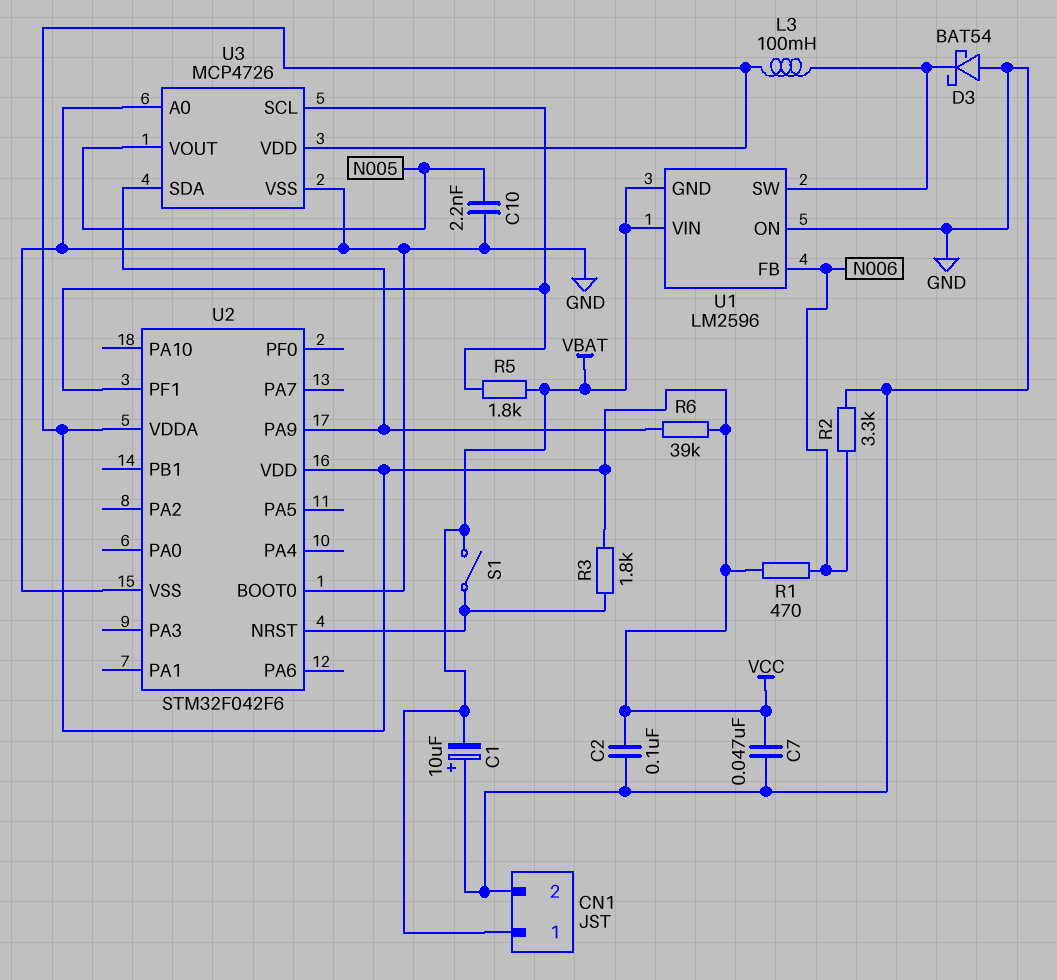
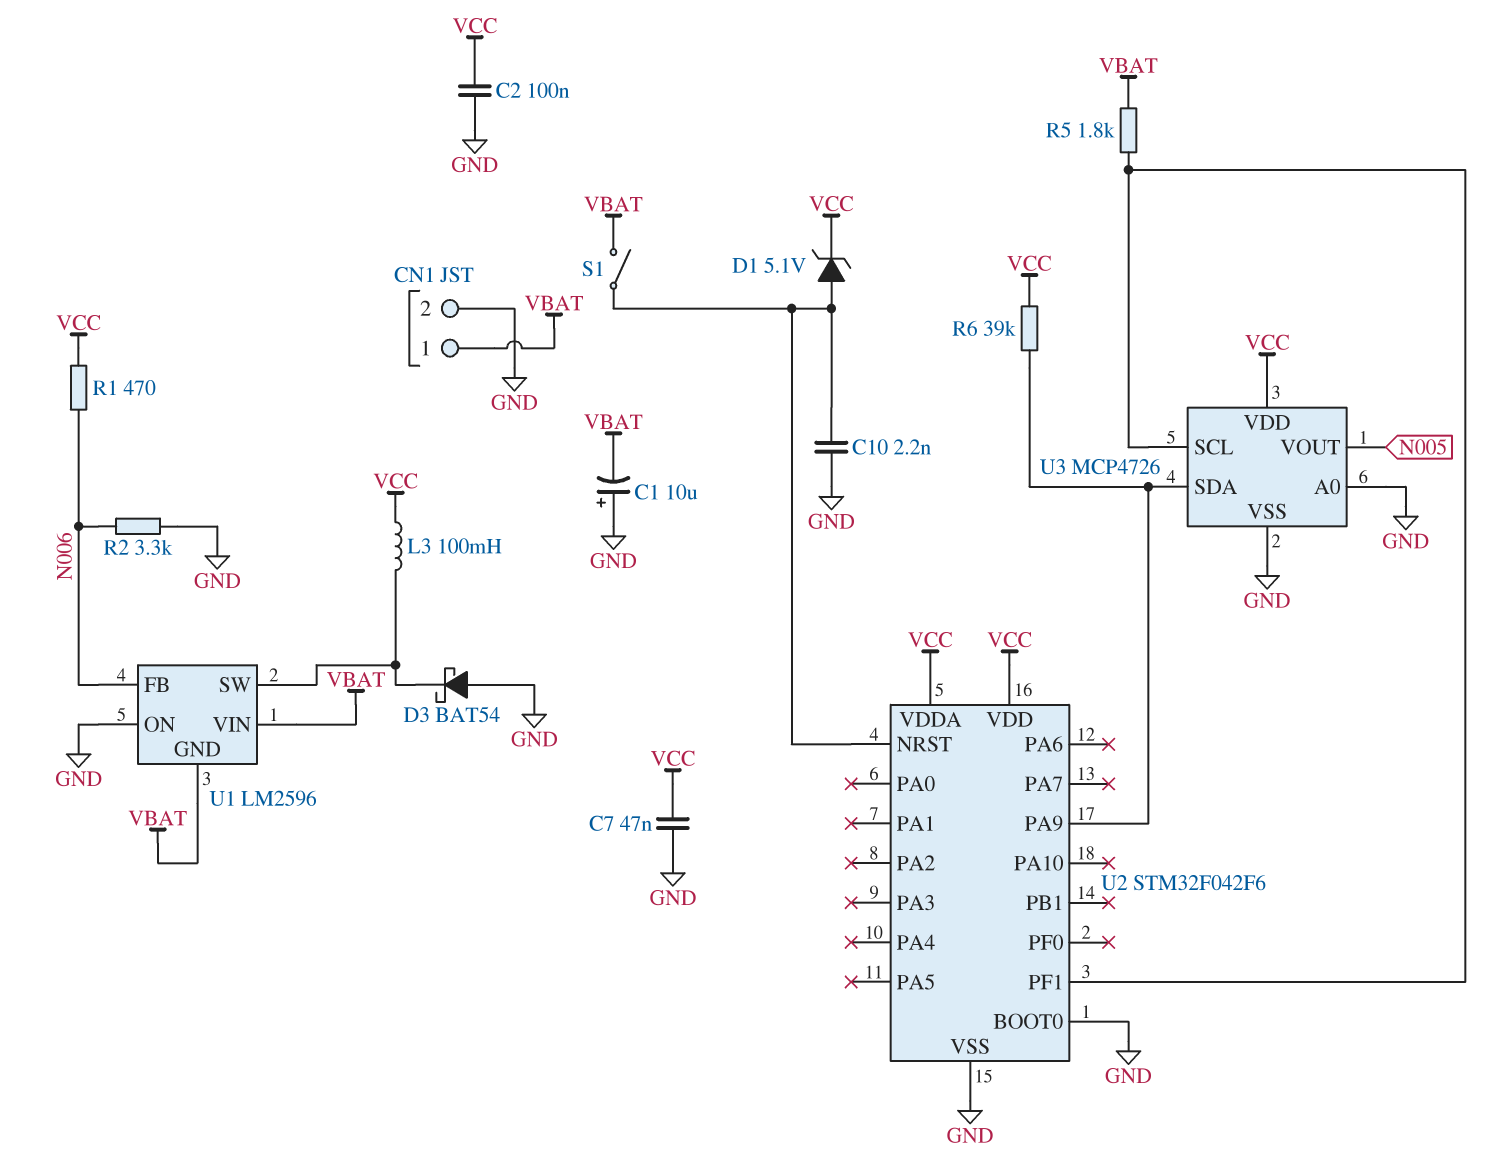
C10: 2.2nF (GND, N005) -> 2.2nF (GND, U2/NRST)
D1: none -> zener 5.1V (A U2/NRST, K VCC)
R3: 1.8k (U2/NRST, VCC) -> none

